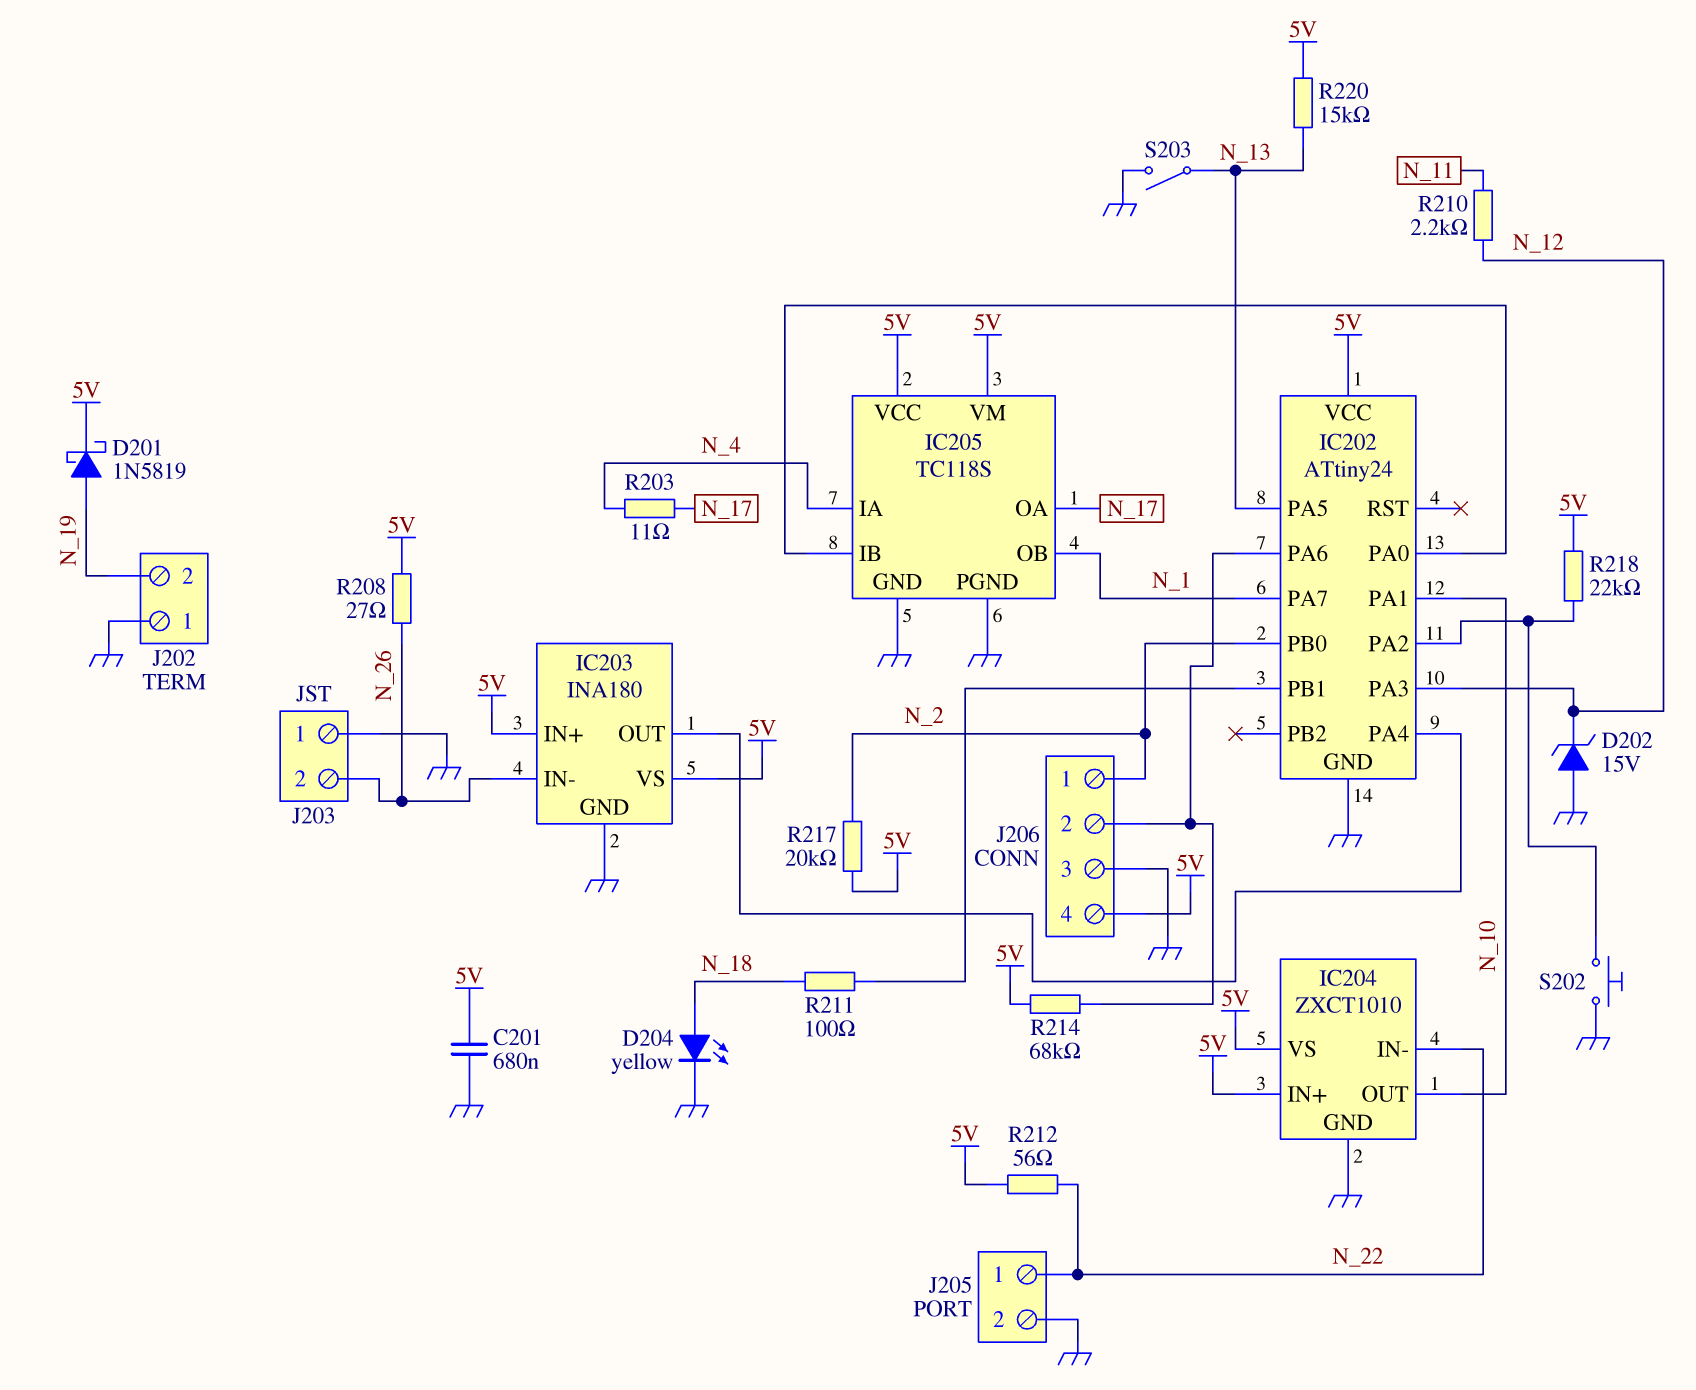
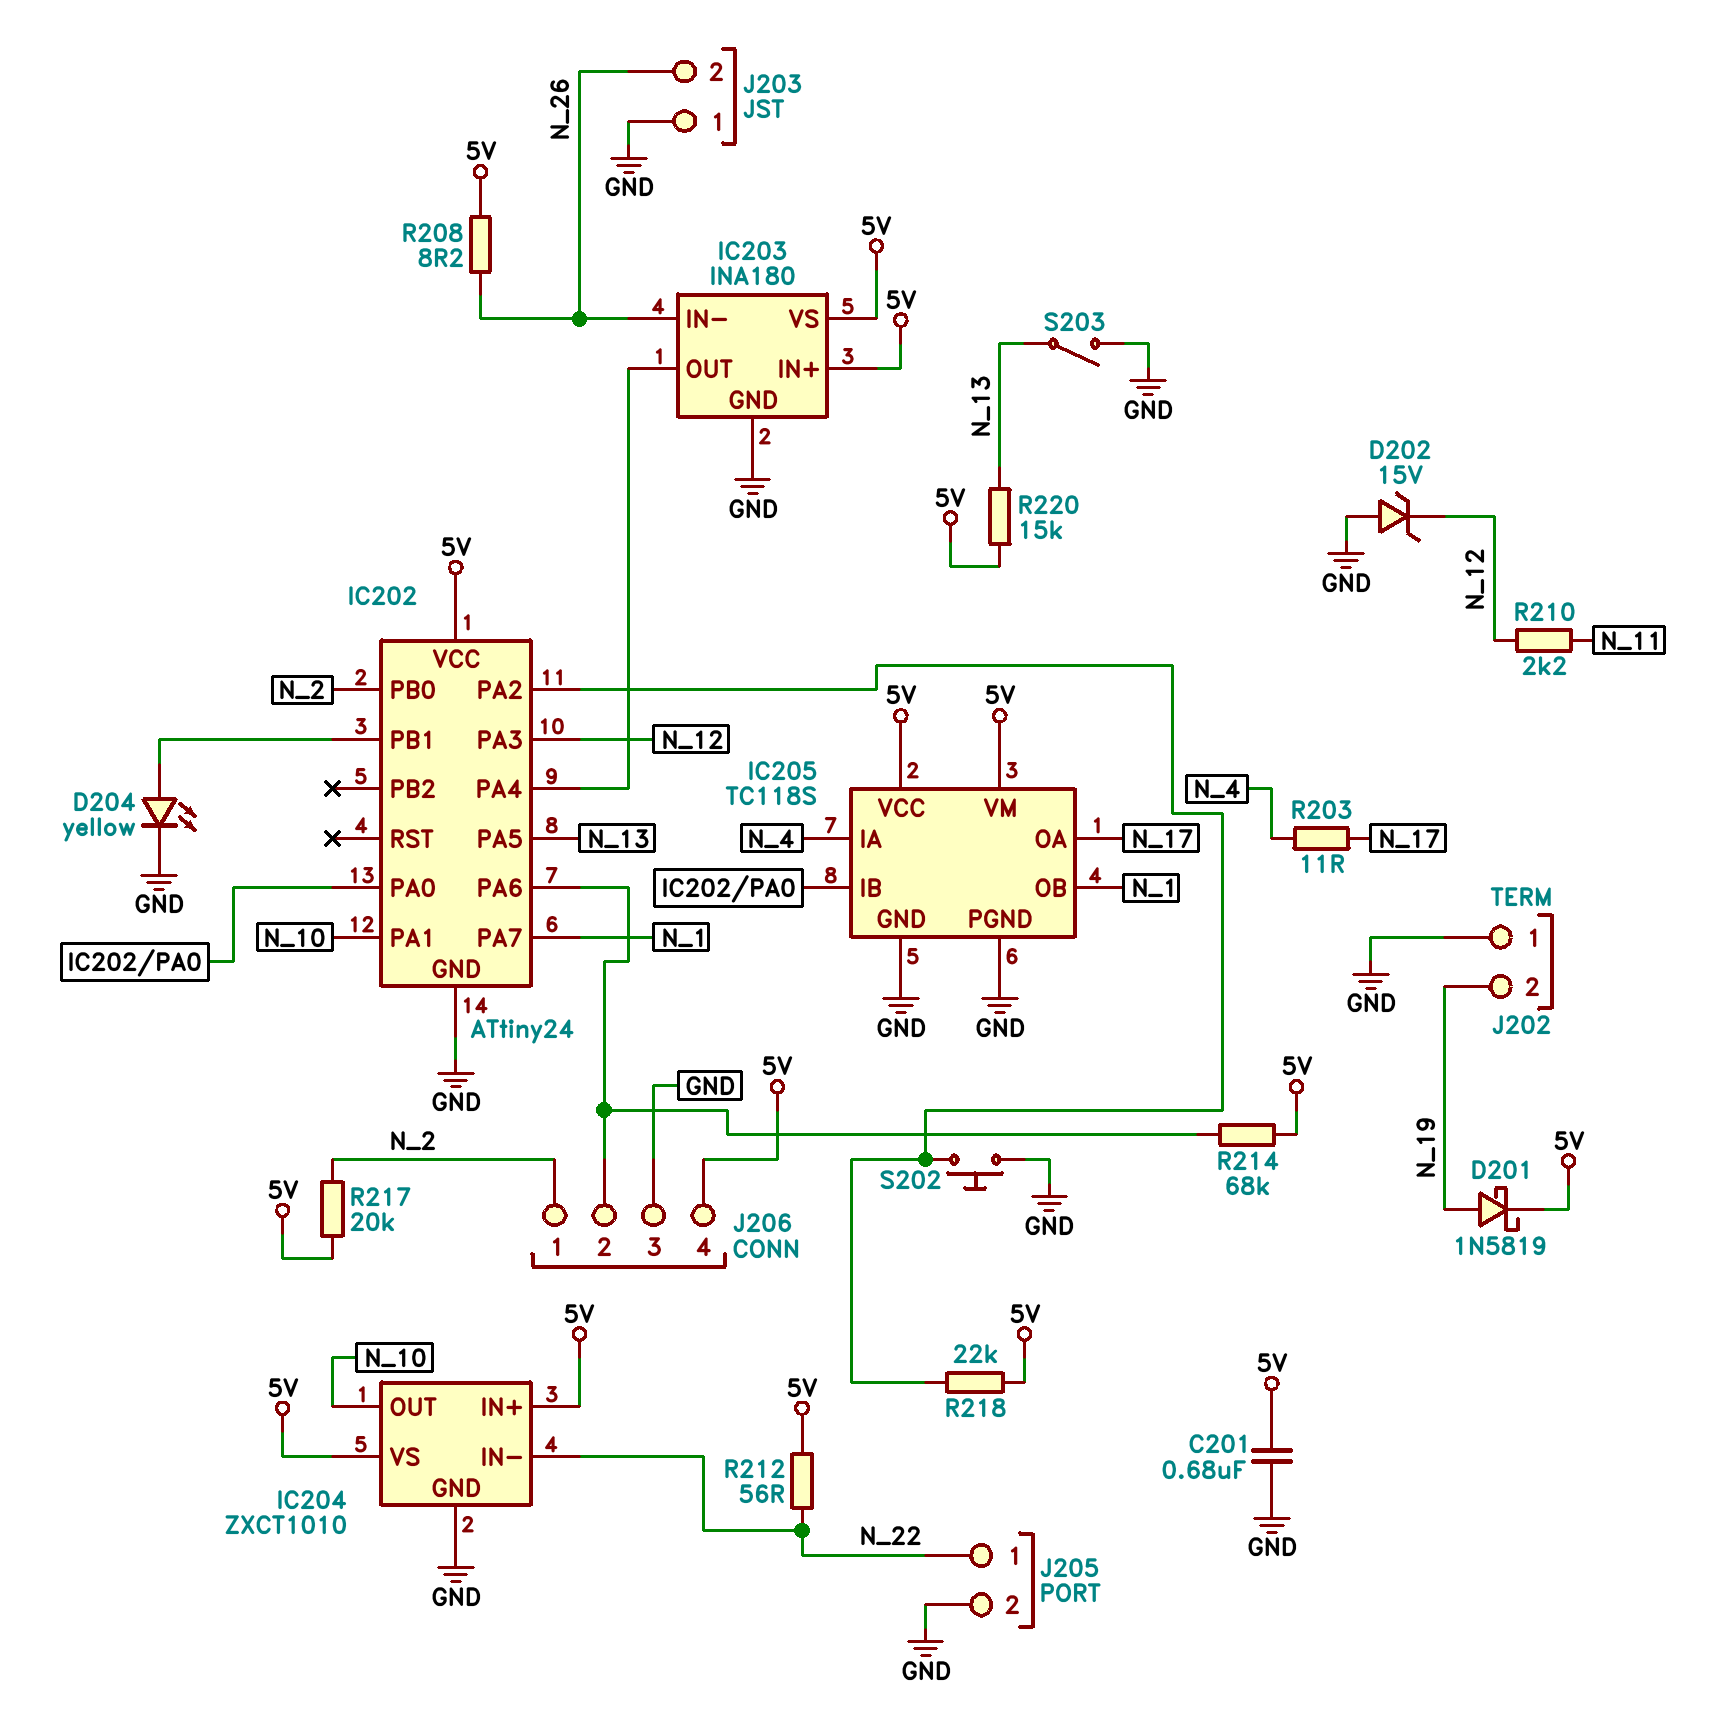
D204: LED yellow (A N_18, K GND) -> LED yellow (A IC202/PB1, K GND)
R208: 27 (5V, N_26) -> 8.2 (5V, N_26)
R211: 100 (IC202/PB1, N_18) -> none

